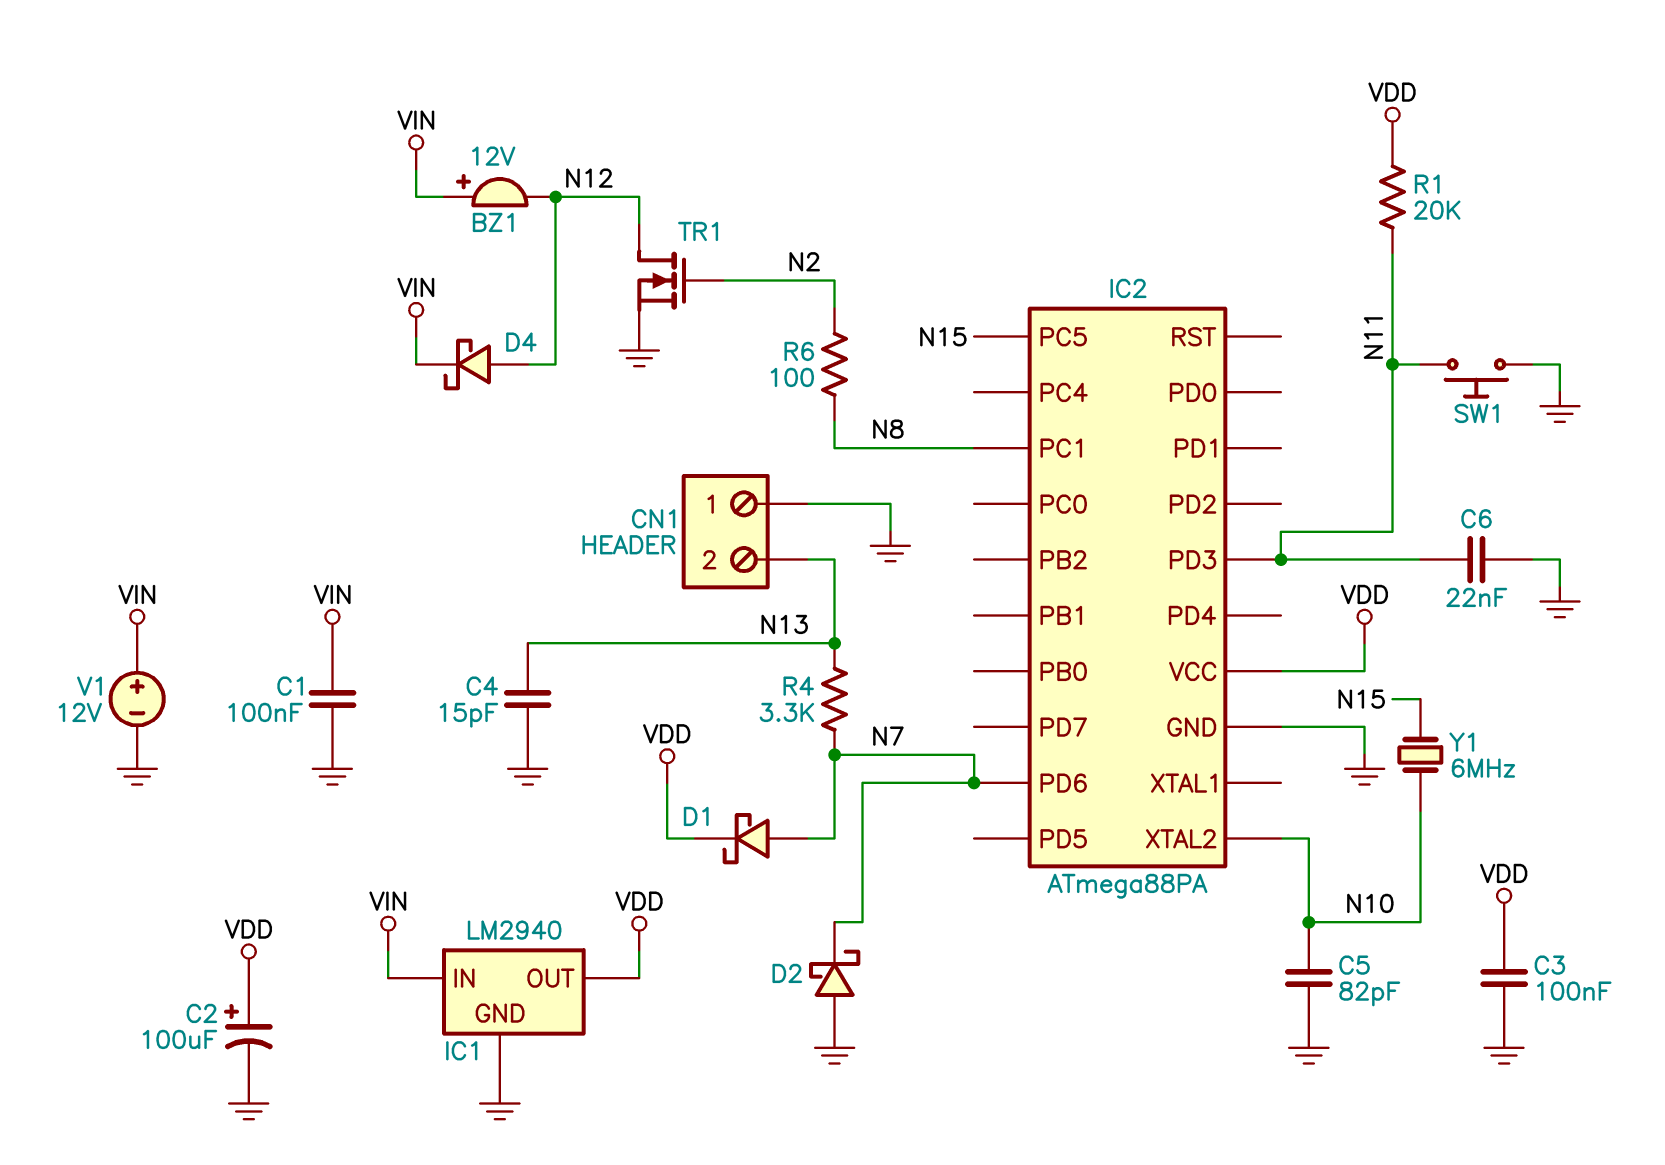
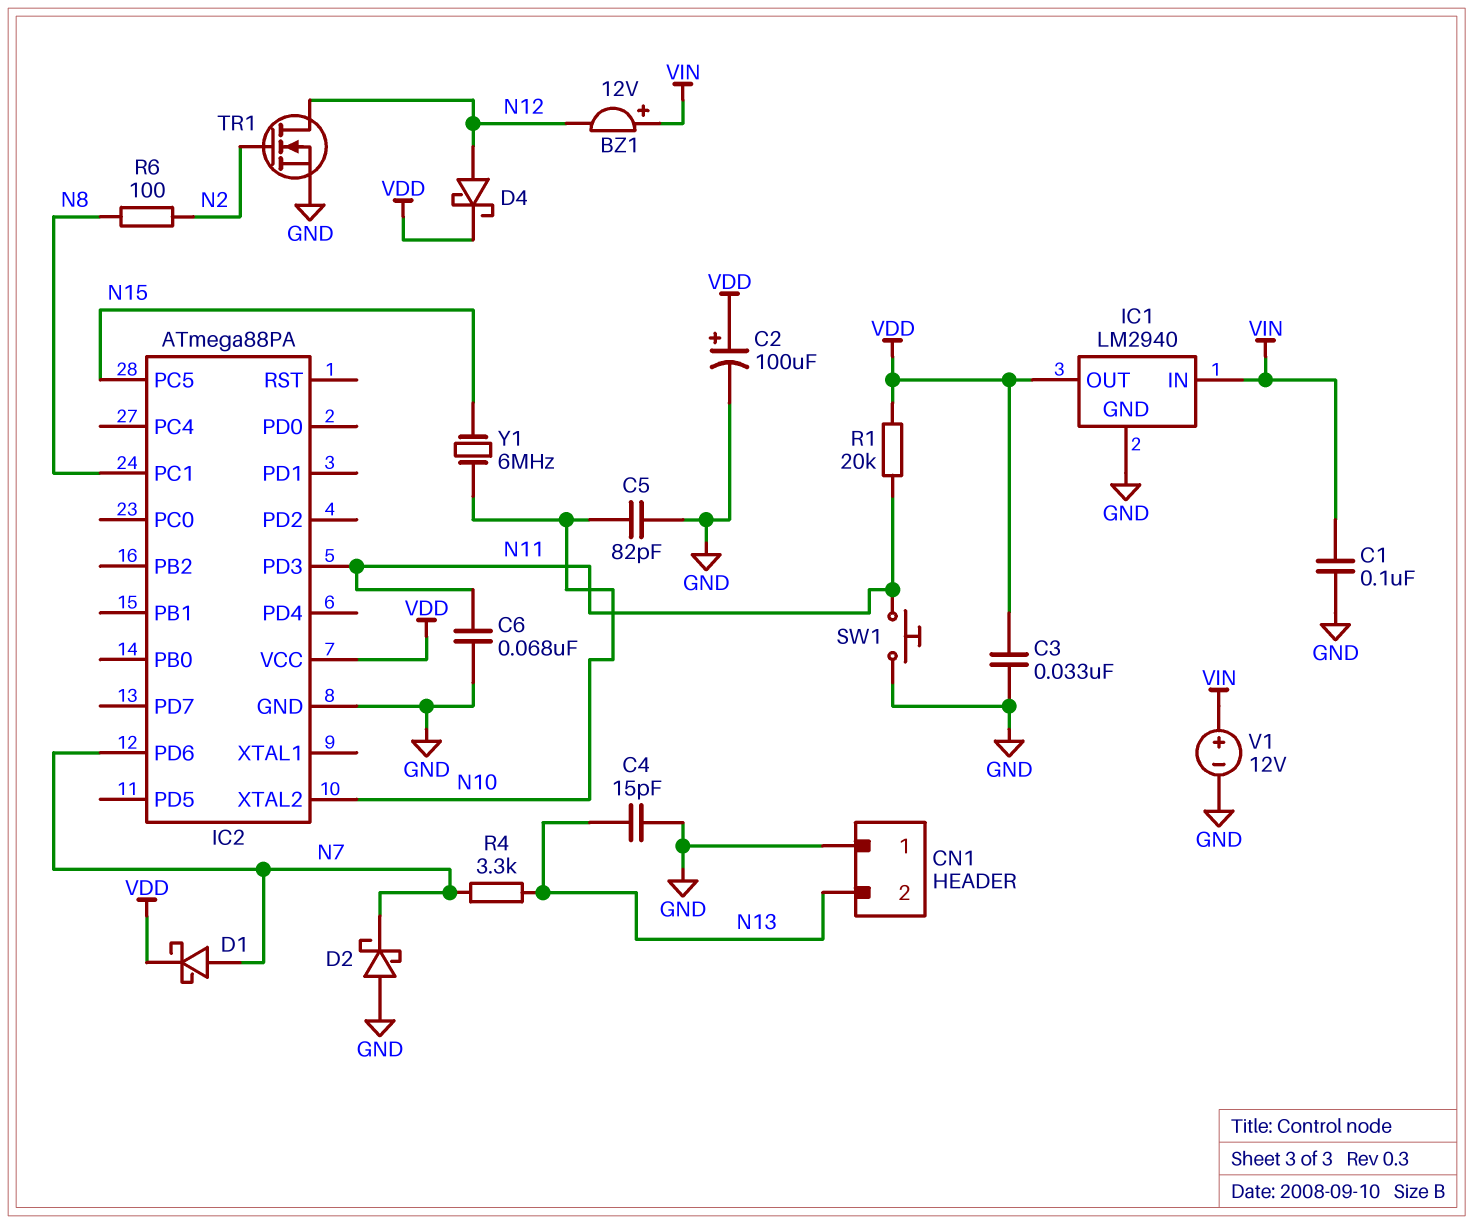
C3: 100nF (GND, VDD) -> 33nF (GND, VDD)
C6: 22nF (GND, N11) -> 68nF (GND, N11)
D4: schottky (A N12, K VIN) -> schottky (A N12, K VDD)

